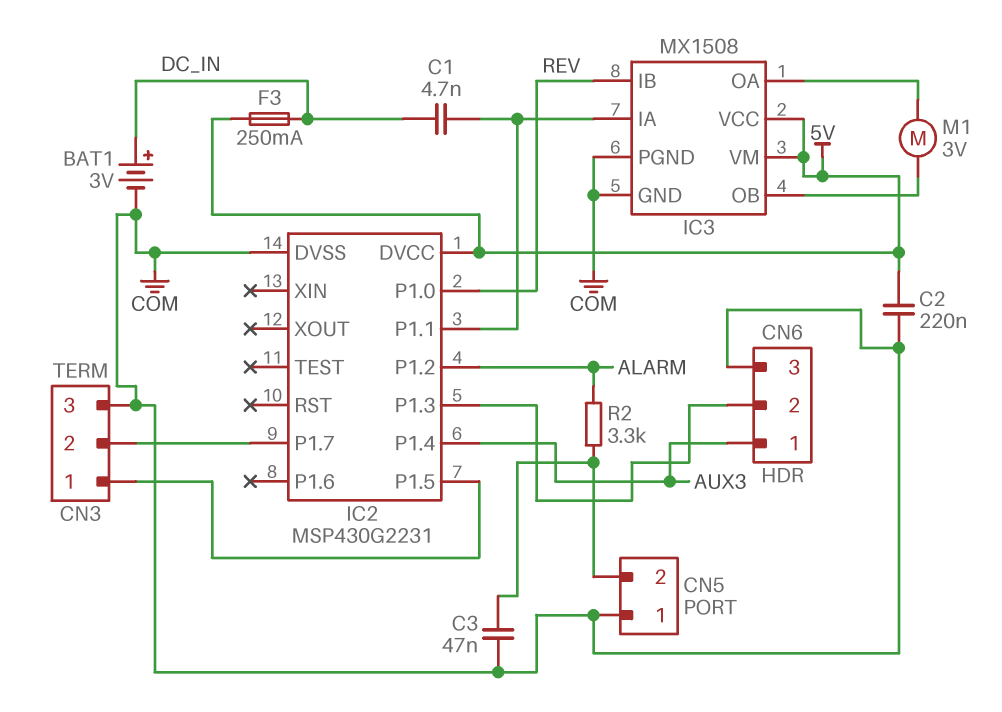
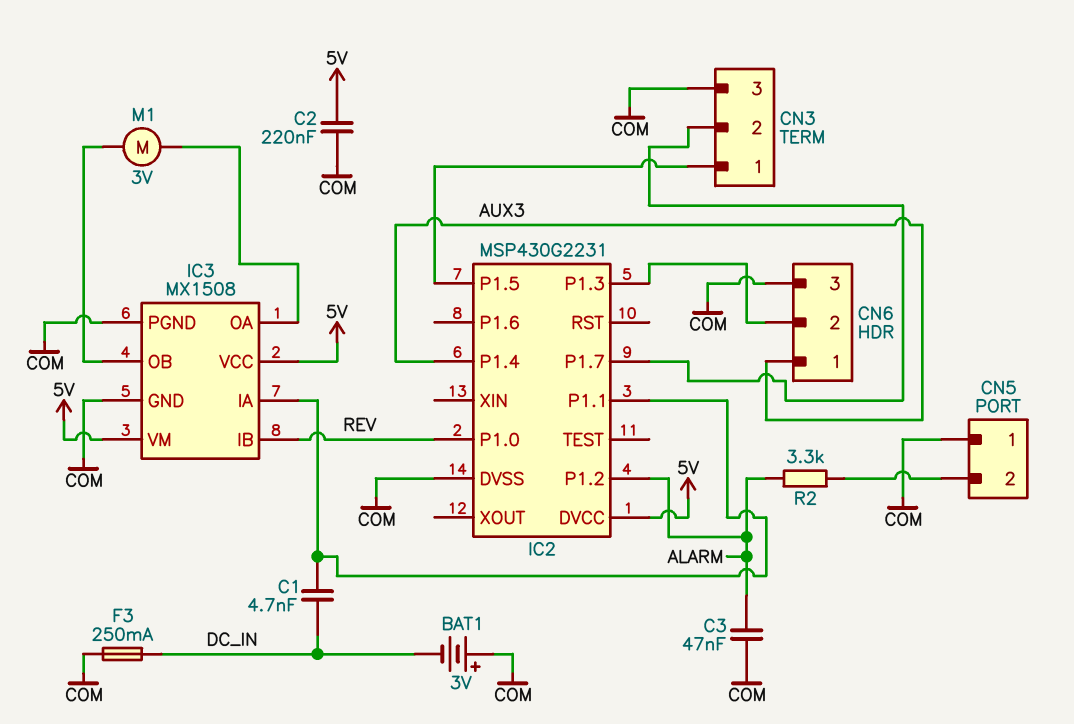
BAT1: 3V (plus DC_IN, minus COM) -> 3V (plus COM, minus DC_IN)
C3: 47nF (CN5/2, COM) -> 47nF (ALARM, COM)
F3: 250mA (5V, DC_IN) -> 250mA (COM, DC_IN)

